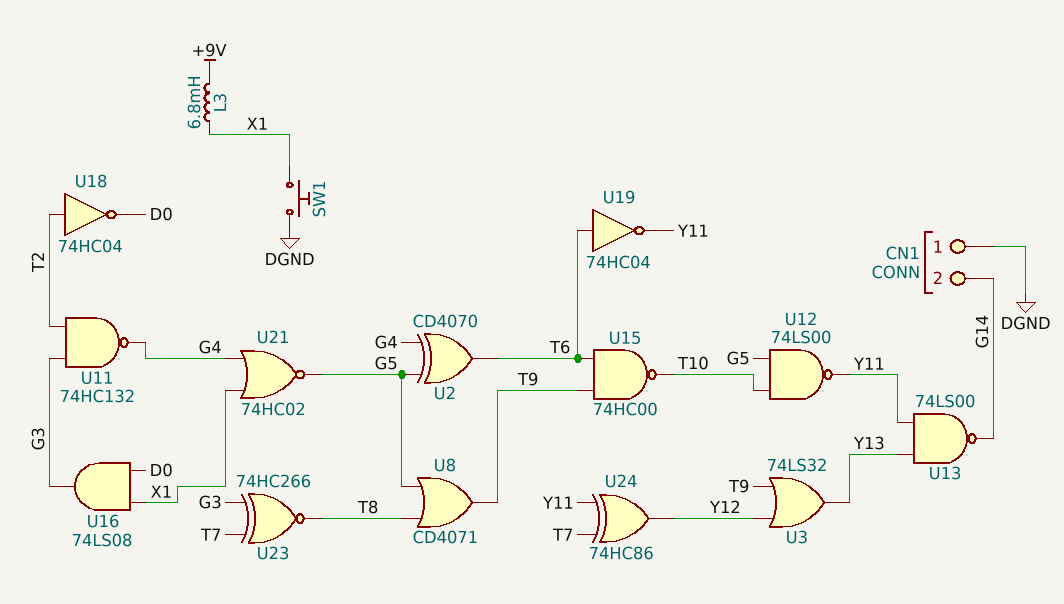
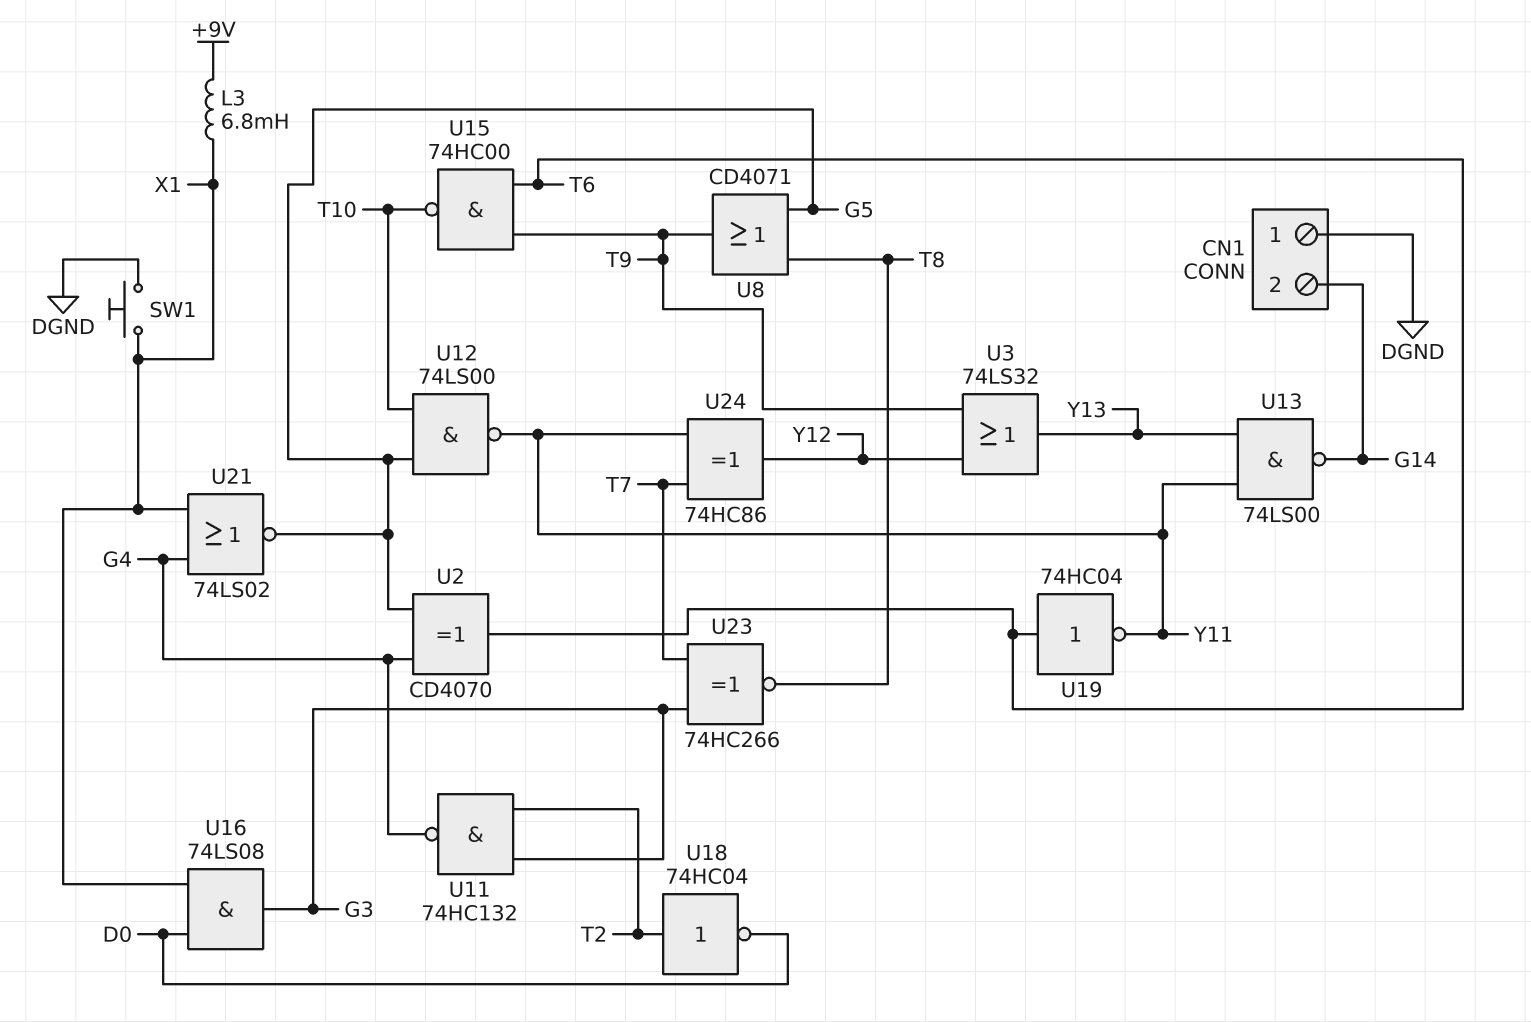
U21: NOR 74HC02 (in G4, in X1, out G5) -> NOR 74LS02 (in G4, in X1, out G5)

